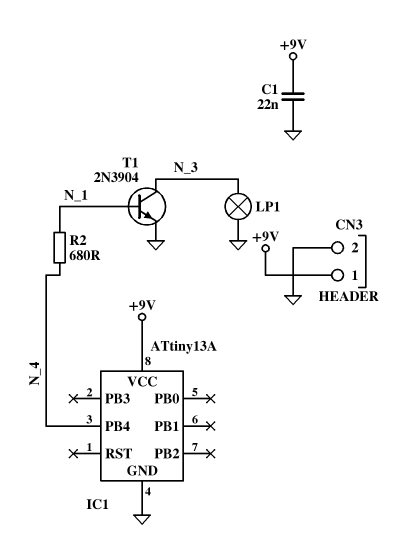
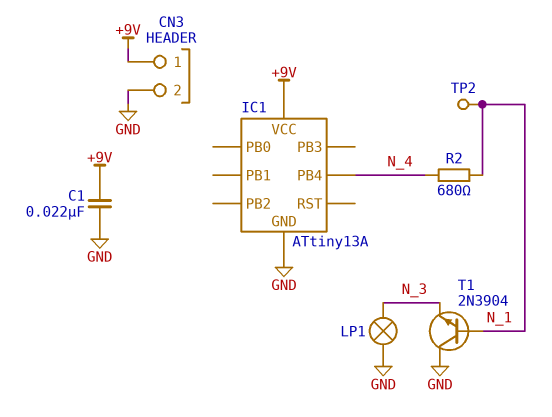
T1: NPN 2N3904 (B N_1, C N_3, E GND) -> NPN 2N3904 (B N_1, C GND, E N_3)
TP2: none -> test point (N_1)

